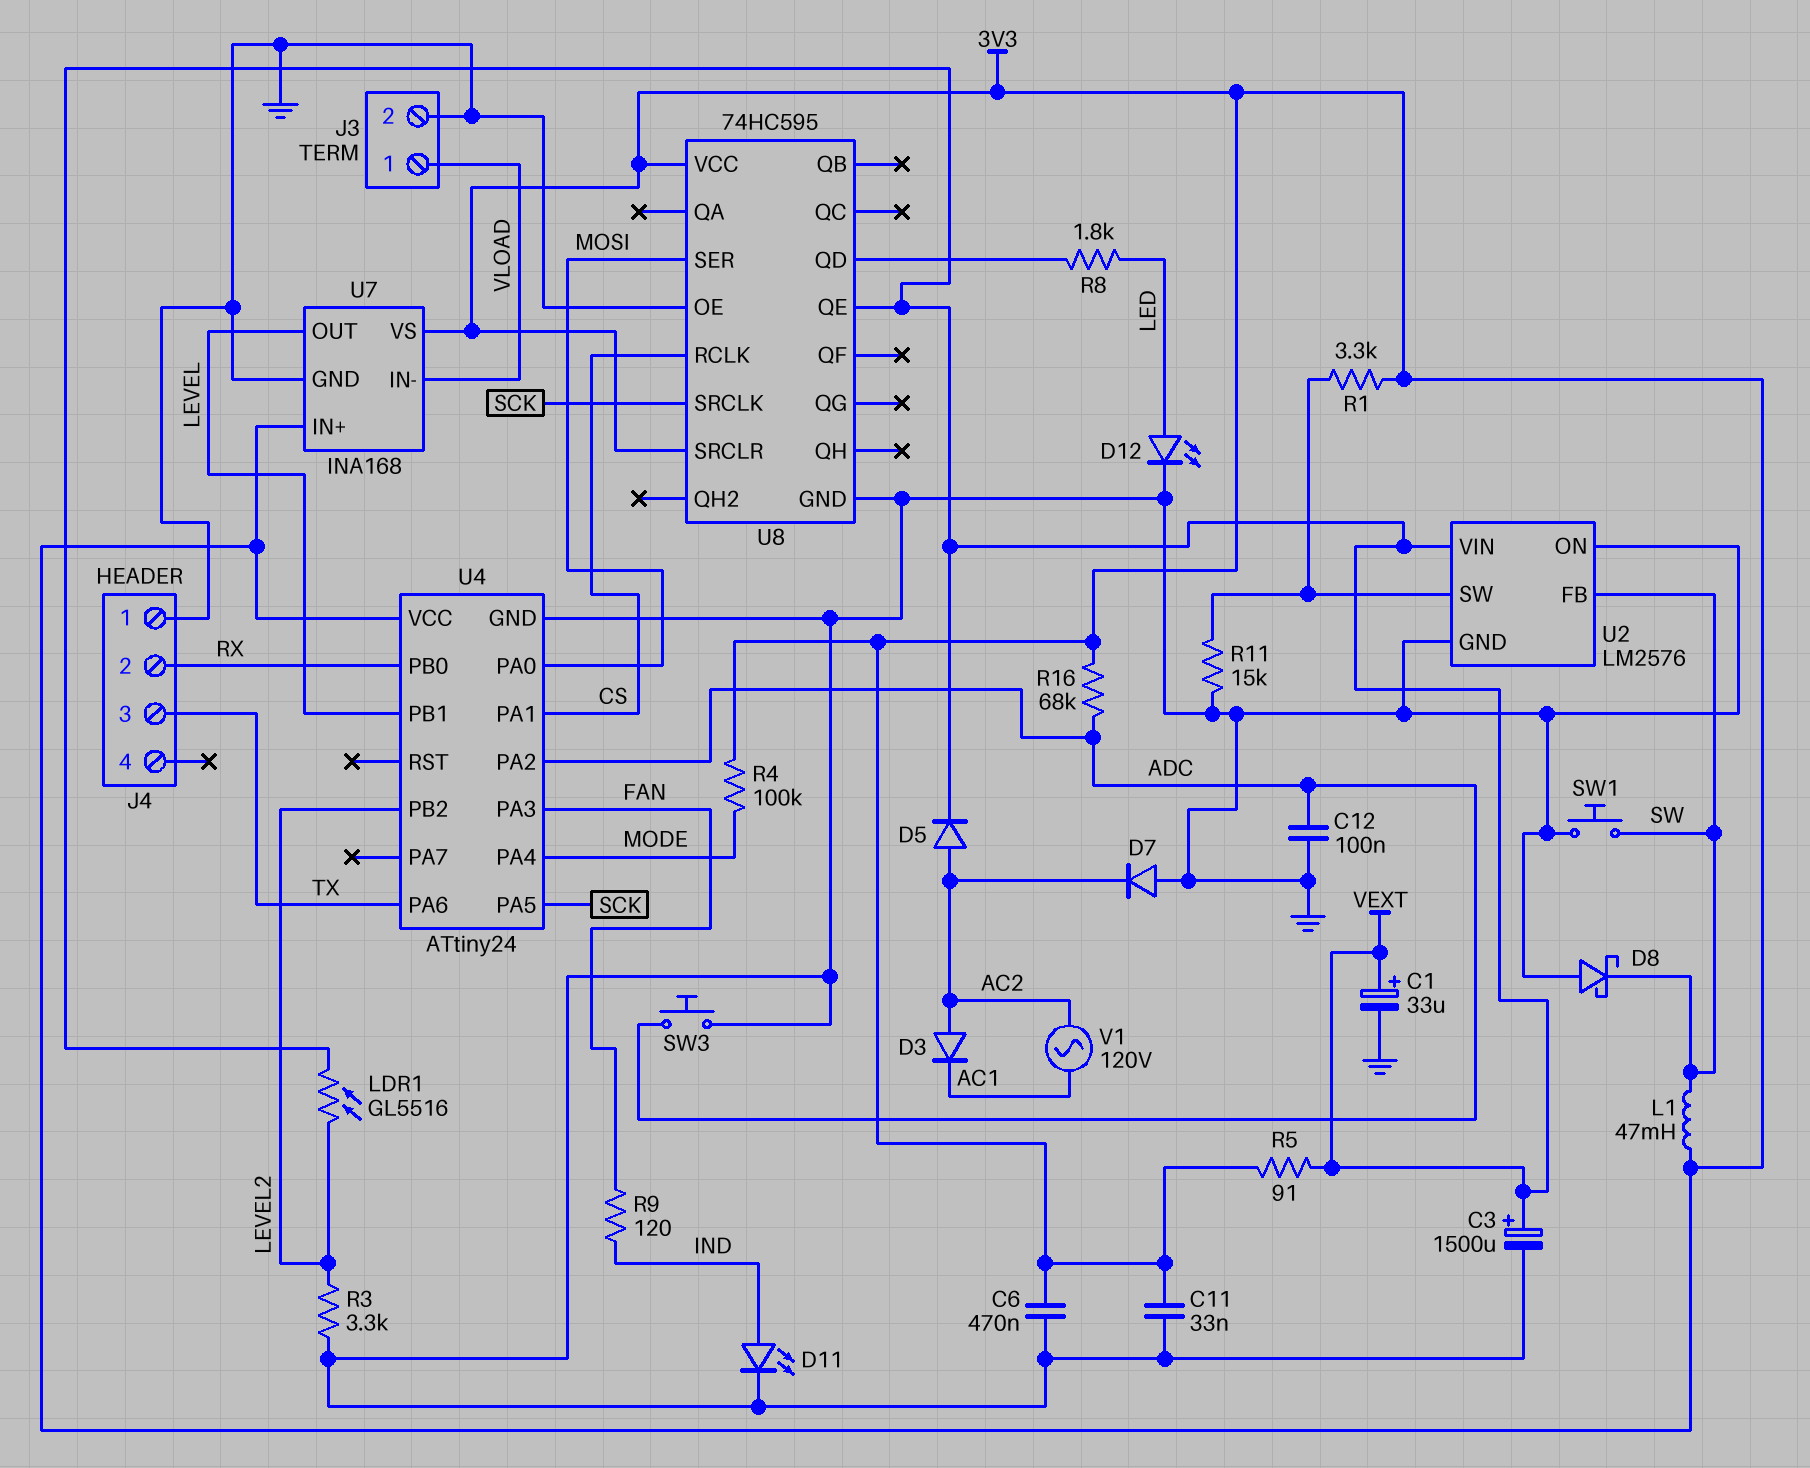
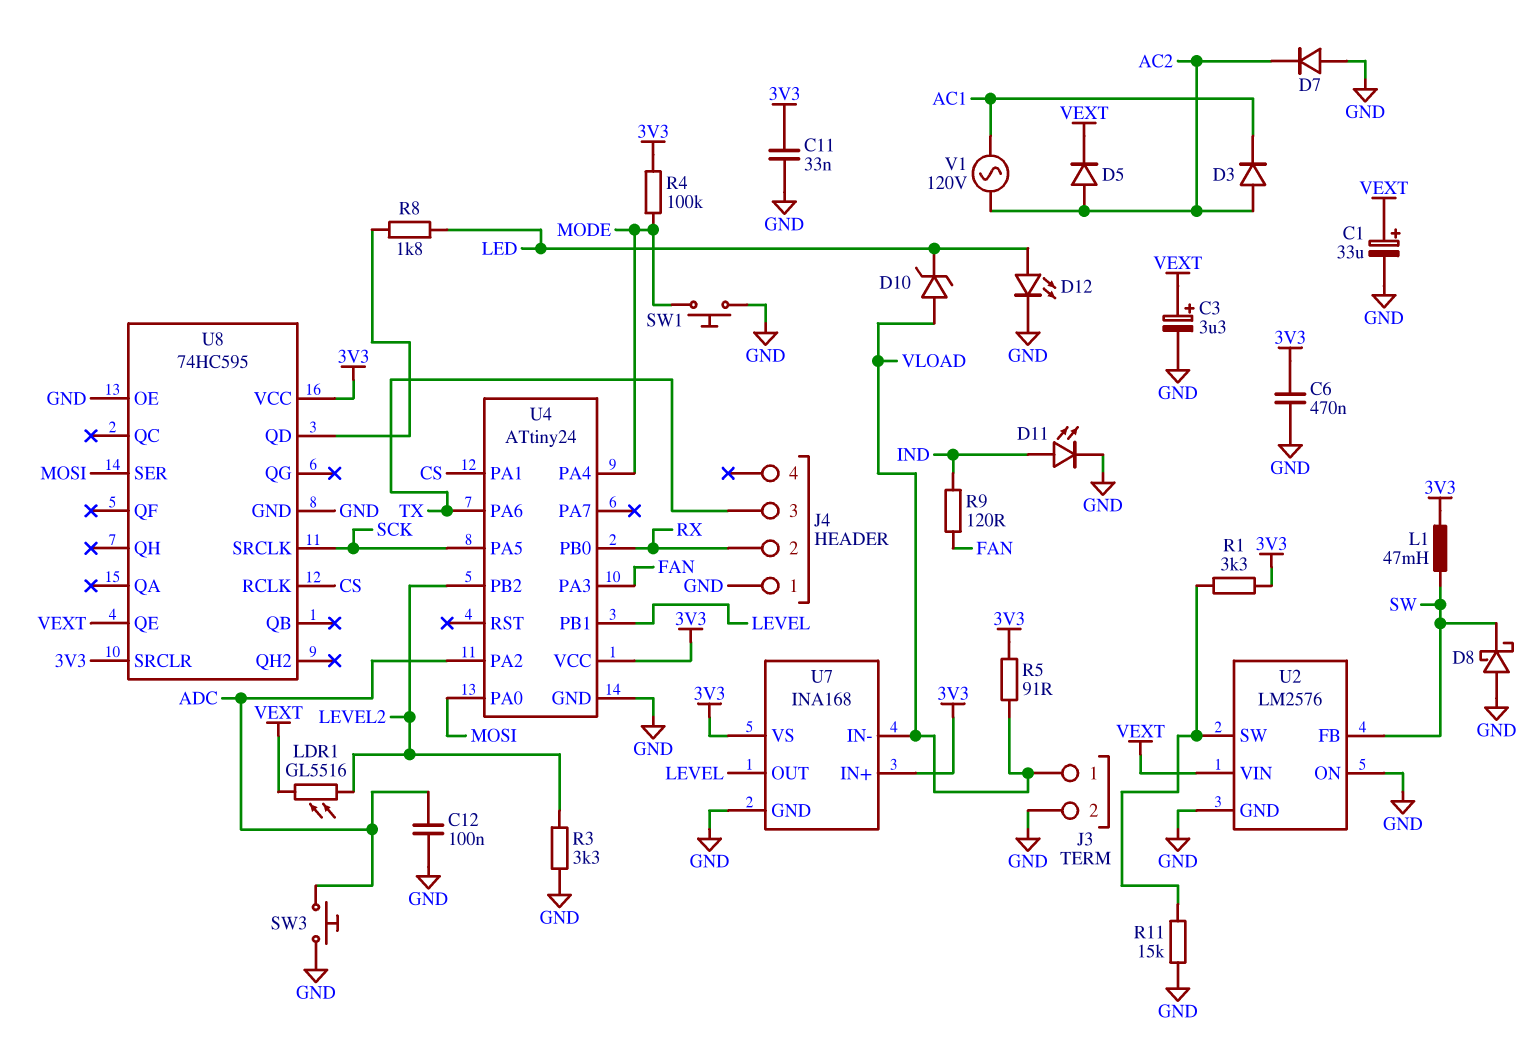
C3: 1500uF (plus VEXT, minus GND) -> 3.3uF (plus VEXT, minus GND)
D10: none -> zener (A VLOAD, K LED)
R5: 91 (3V3, VEXT) -> 91 (3V3, VLOAD)
R16: 68k (3V3, ADC) -> none
SW1: button (GND, SW) -> button (GND, MODE)

